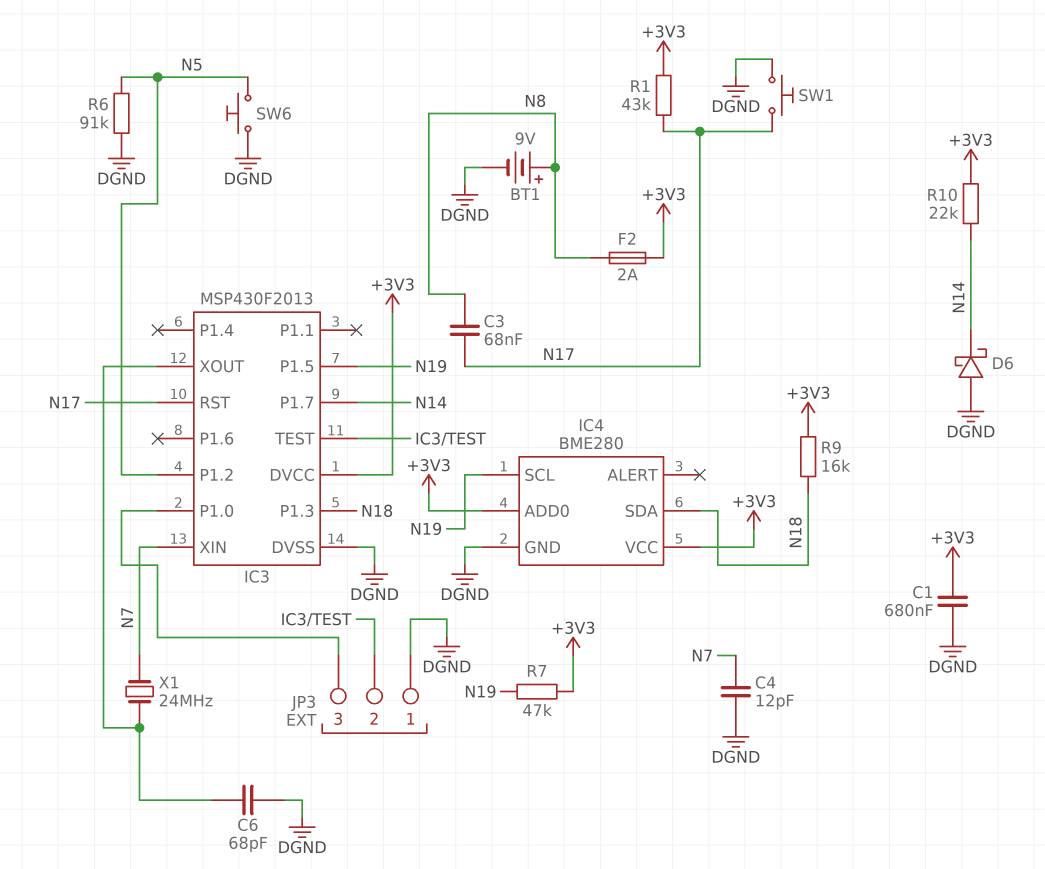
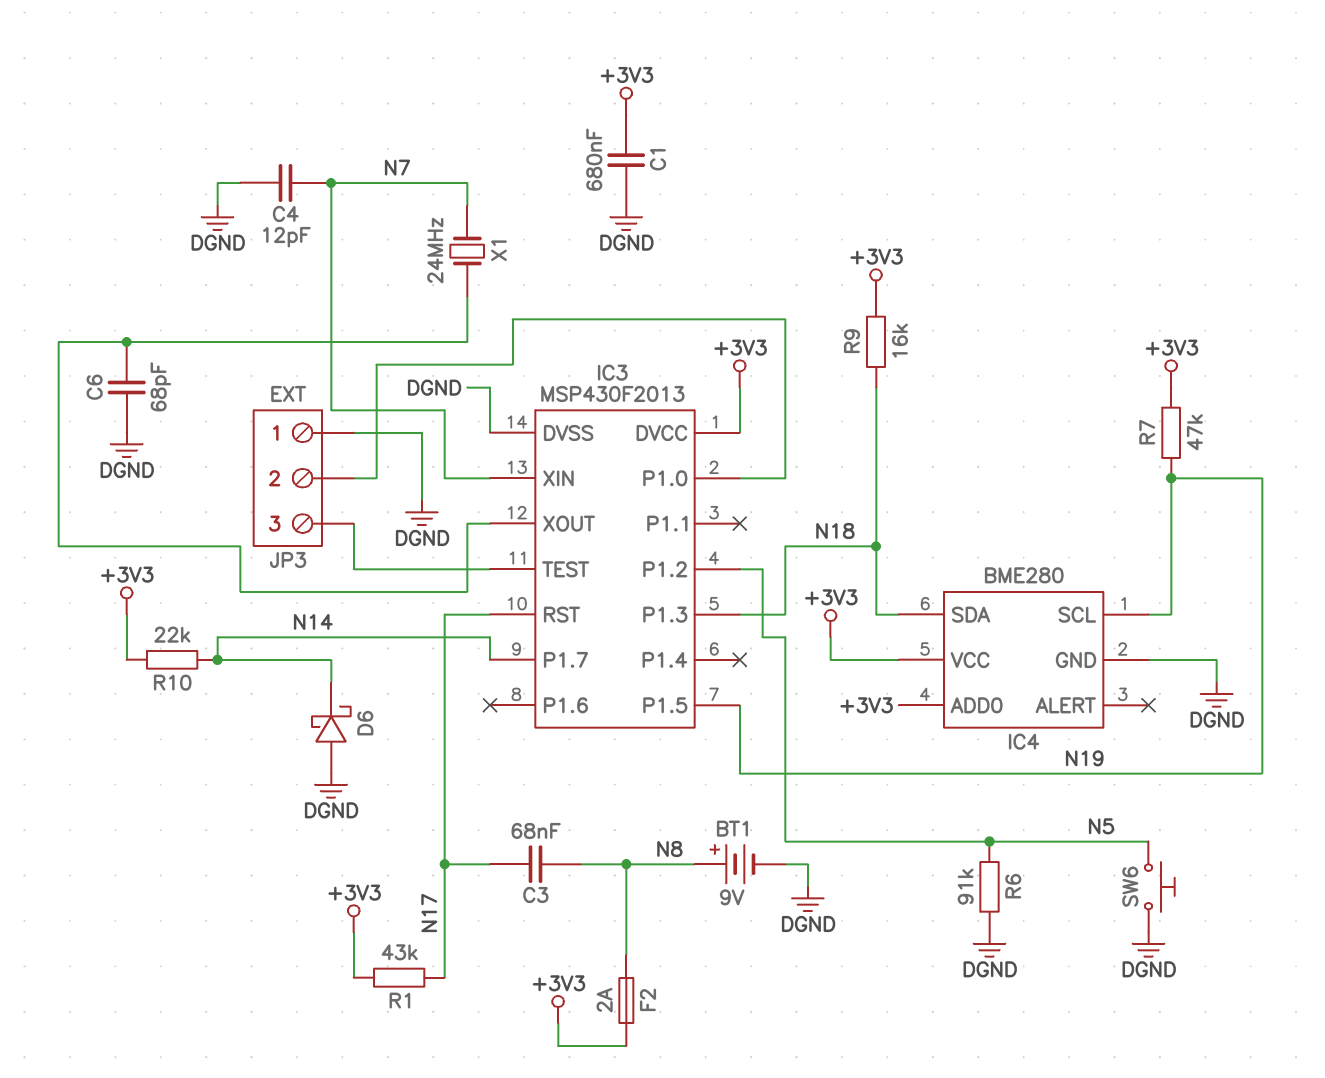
JP3 pin 2: IC3/TEST -> IC3/P1.0
JP3 pin 3: IC3/P1.0 -> IC3/TEST
SW1: button (DGND, N17) -> none

